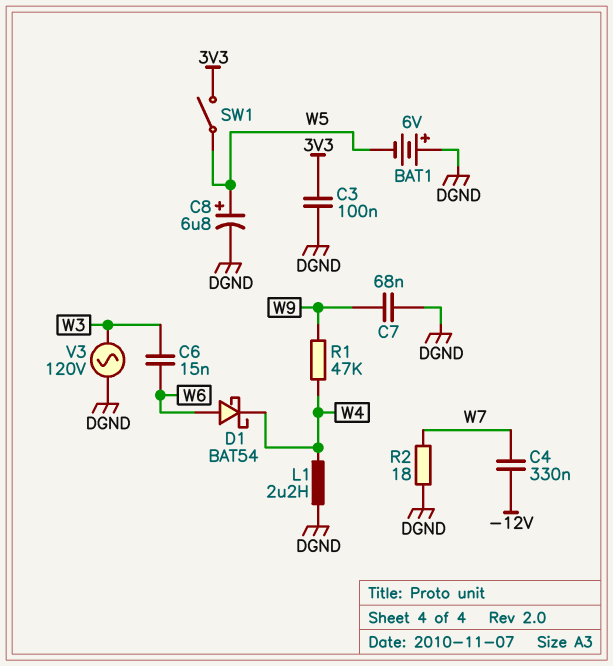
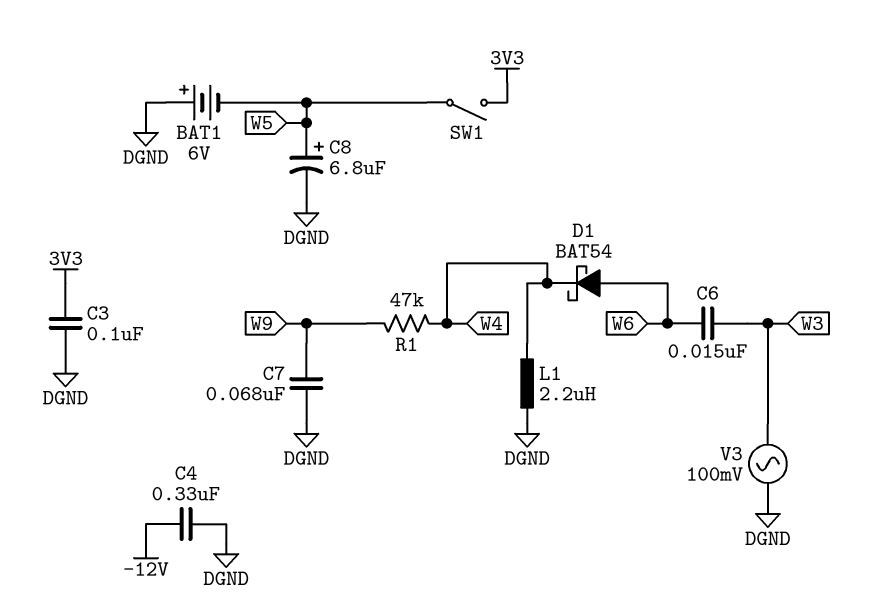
C4: 330nF (-12V, W7) -> 330nF (-12V, DGND)
R2: 18 (DGND, W7) -> none
V3: AC 120V (DGND, W3) -> AC 100mV (DGND, W3)

